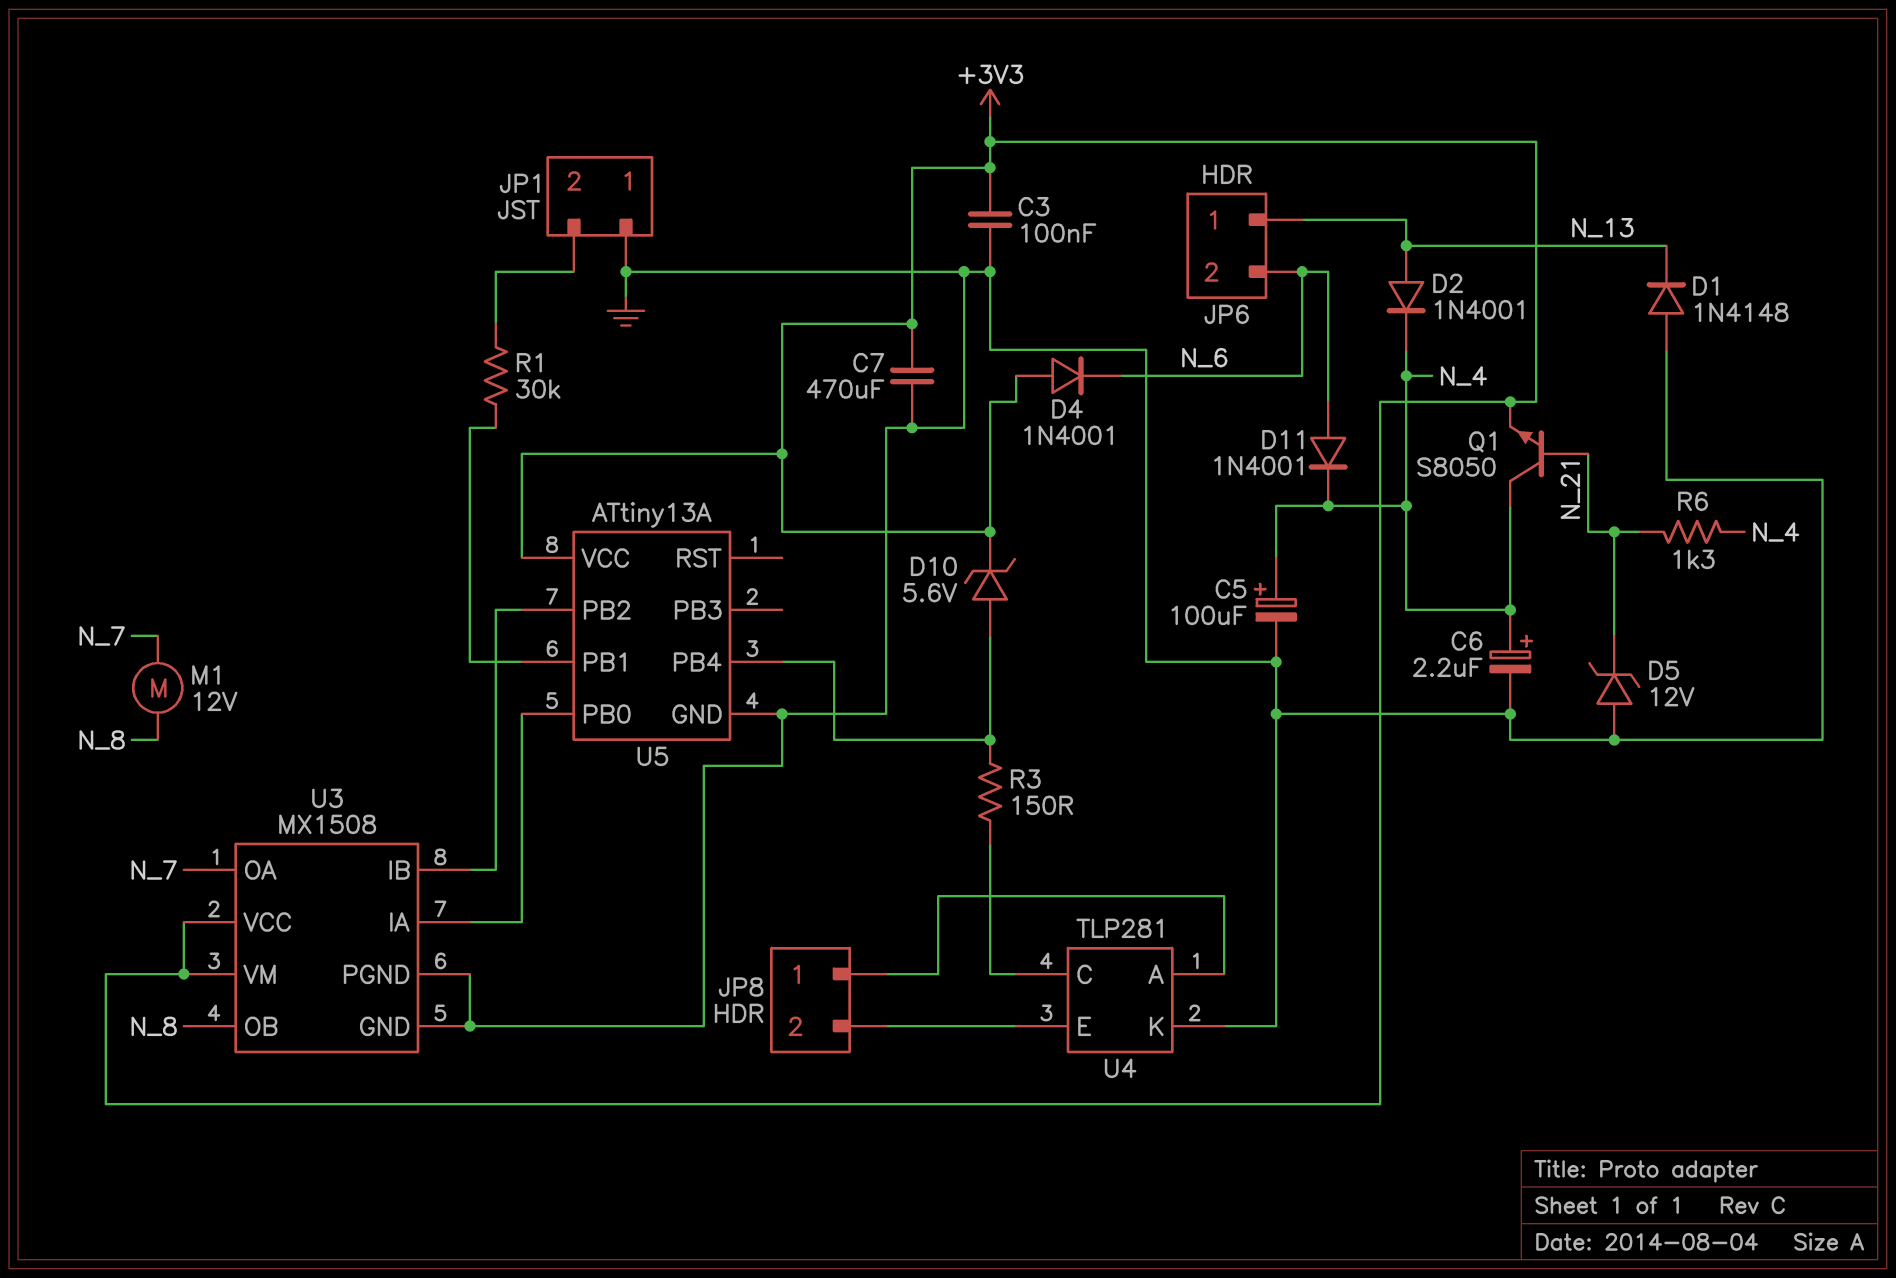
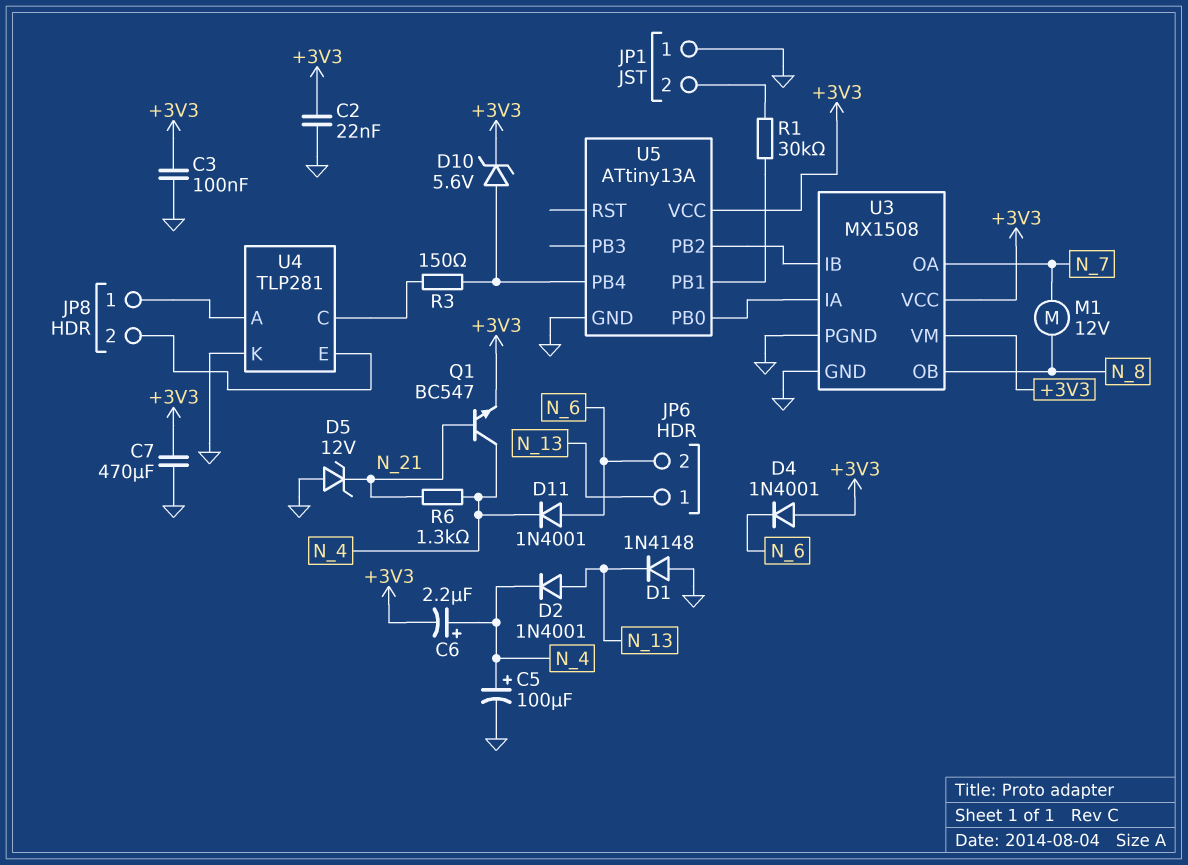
C2: none -> 22nF (+3V3, GND)
C6: 2.2uF (plus N_4, minus GND) -> 2.2uF (plus N_4, minus +3V3)
Q1: NPN S8050 (B N_21, C N_4, E +3V3) -> NPN BC547 (B N_21, C N_4, E +3V3)

